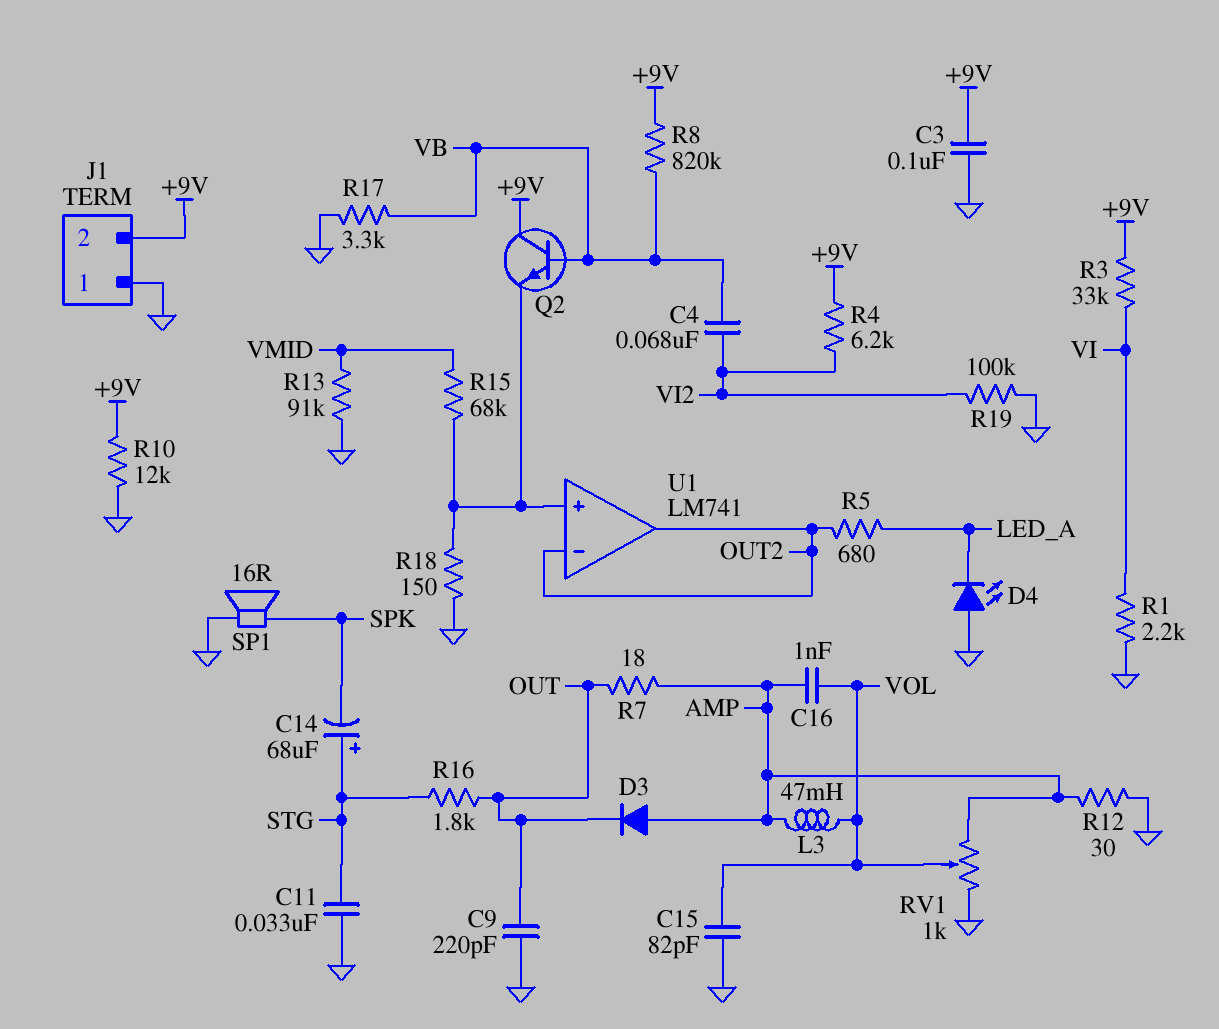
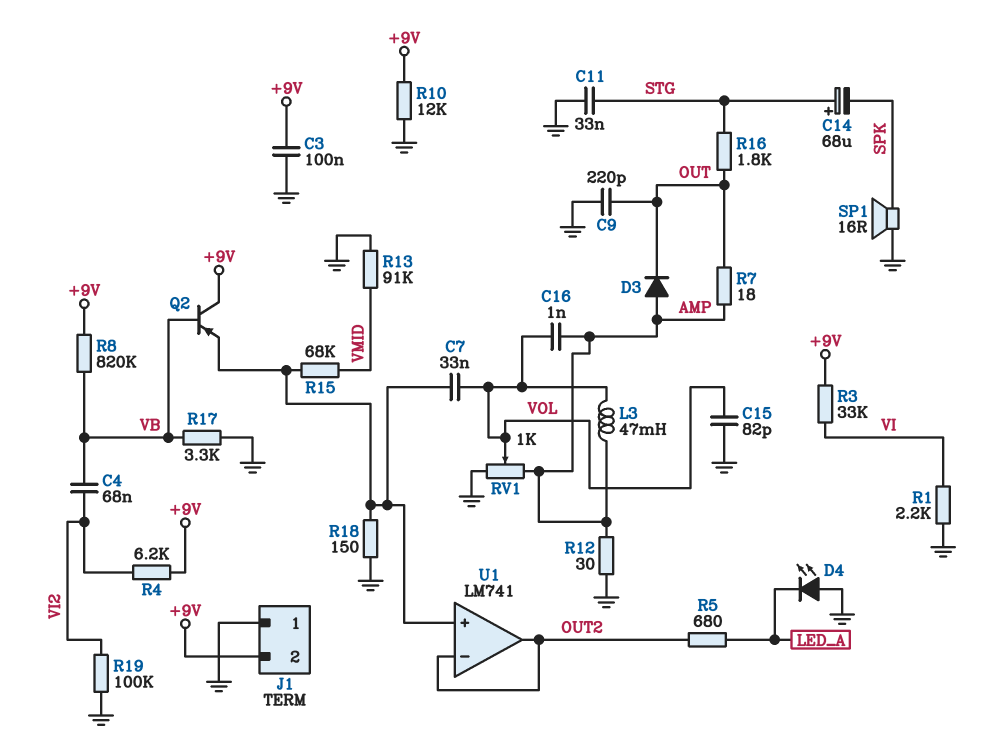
C7: none -> 33nF (U1/in+, VOL)
Q2: NPN (B VB, C +9V, E U1/in+) -> PNP (B VB, C +9V, E U1/in+)

